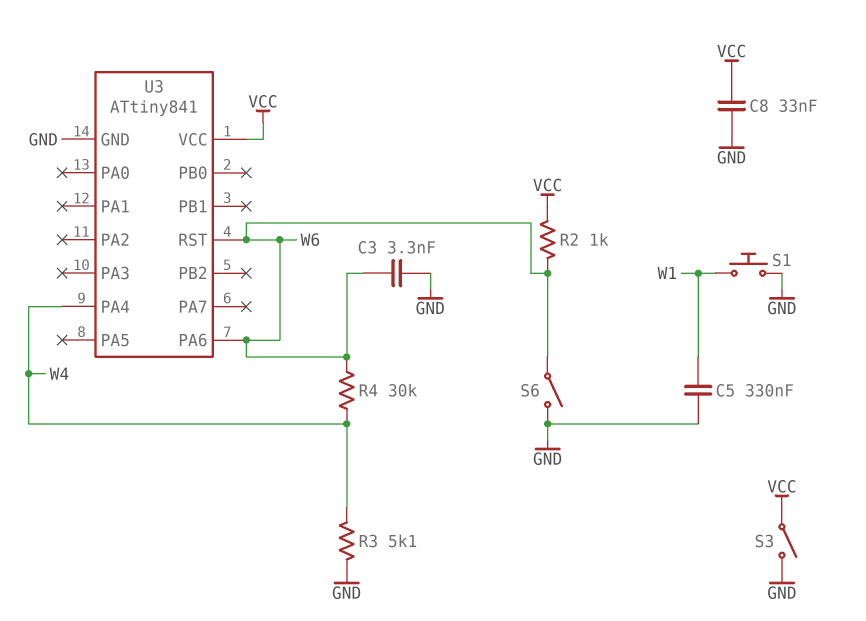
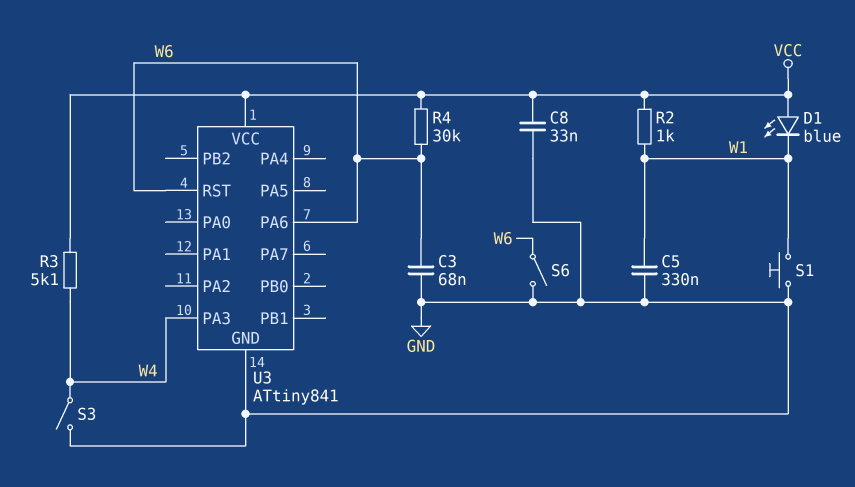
C3: 3.3nF (GND, W6) -> 68nF (GND, W6)
D1: none -> LED blue (A VCC, K W1)
R2: 1k (VCC, W6) -> 1k (VCC, W1)
R3: 5.1k (GND, W4) -> 5.1k (VCC, W4)
R4: 30k (W4, W6) -> 30k (VCC, W6)
S3: switch (GND, VCC) -> switch (GND, W4)
U3 pin PA3: none -> W4
U3 pin PA4: W4 -> none

